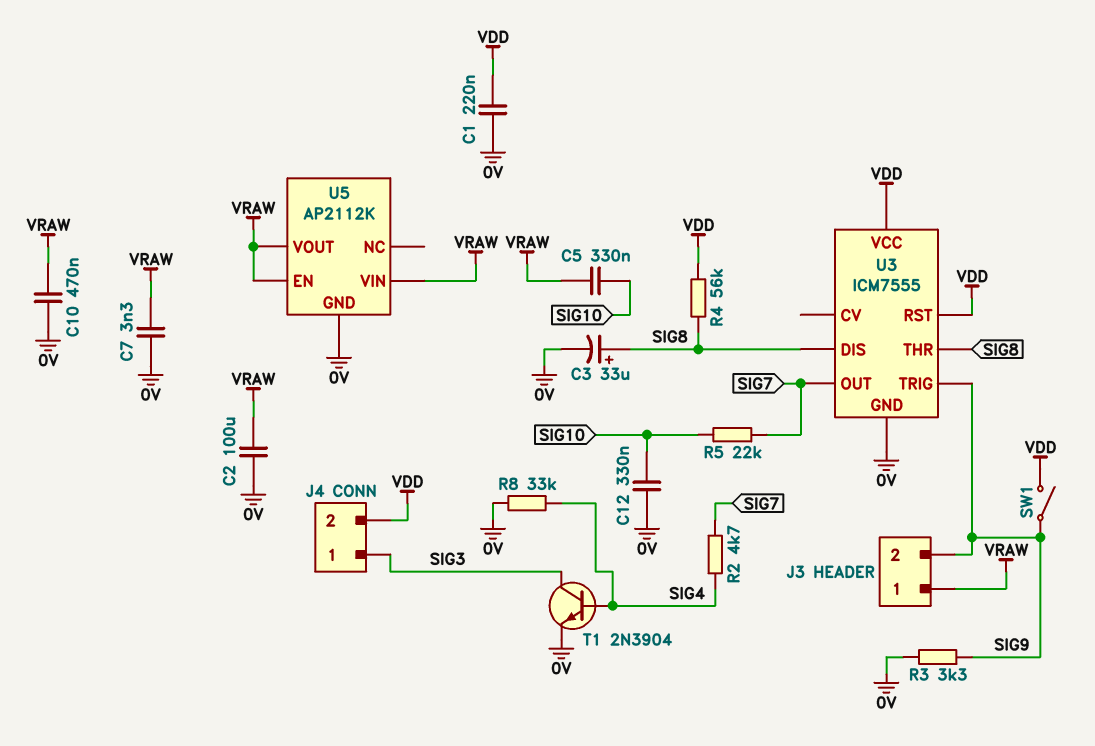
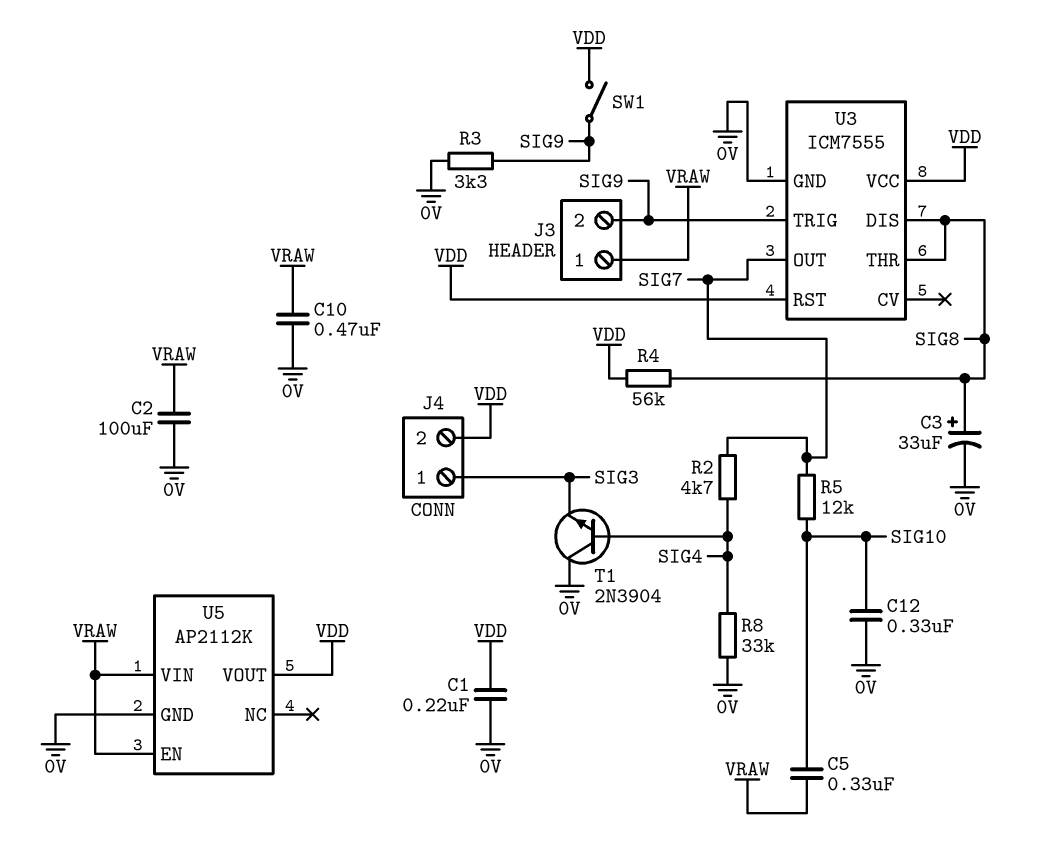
C7: 3.3nF (0V, VRAW) -> none
R5: 22k (SIG7, SIG10) -> 12k (SIG7, SIG10)
T1: NPN 2N3904 (B SIG4, C SIG3, E 0V) -> NPN 2N3904 (B SIG4, C 0V, E SIG3)
U5 pin VOUT: VRAW -> VDD

